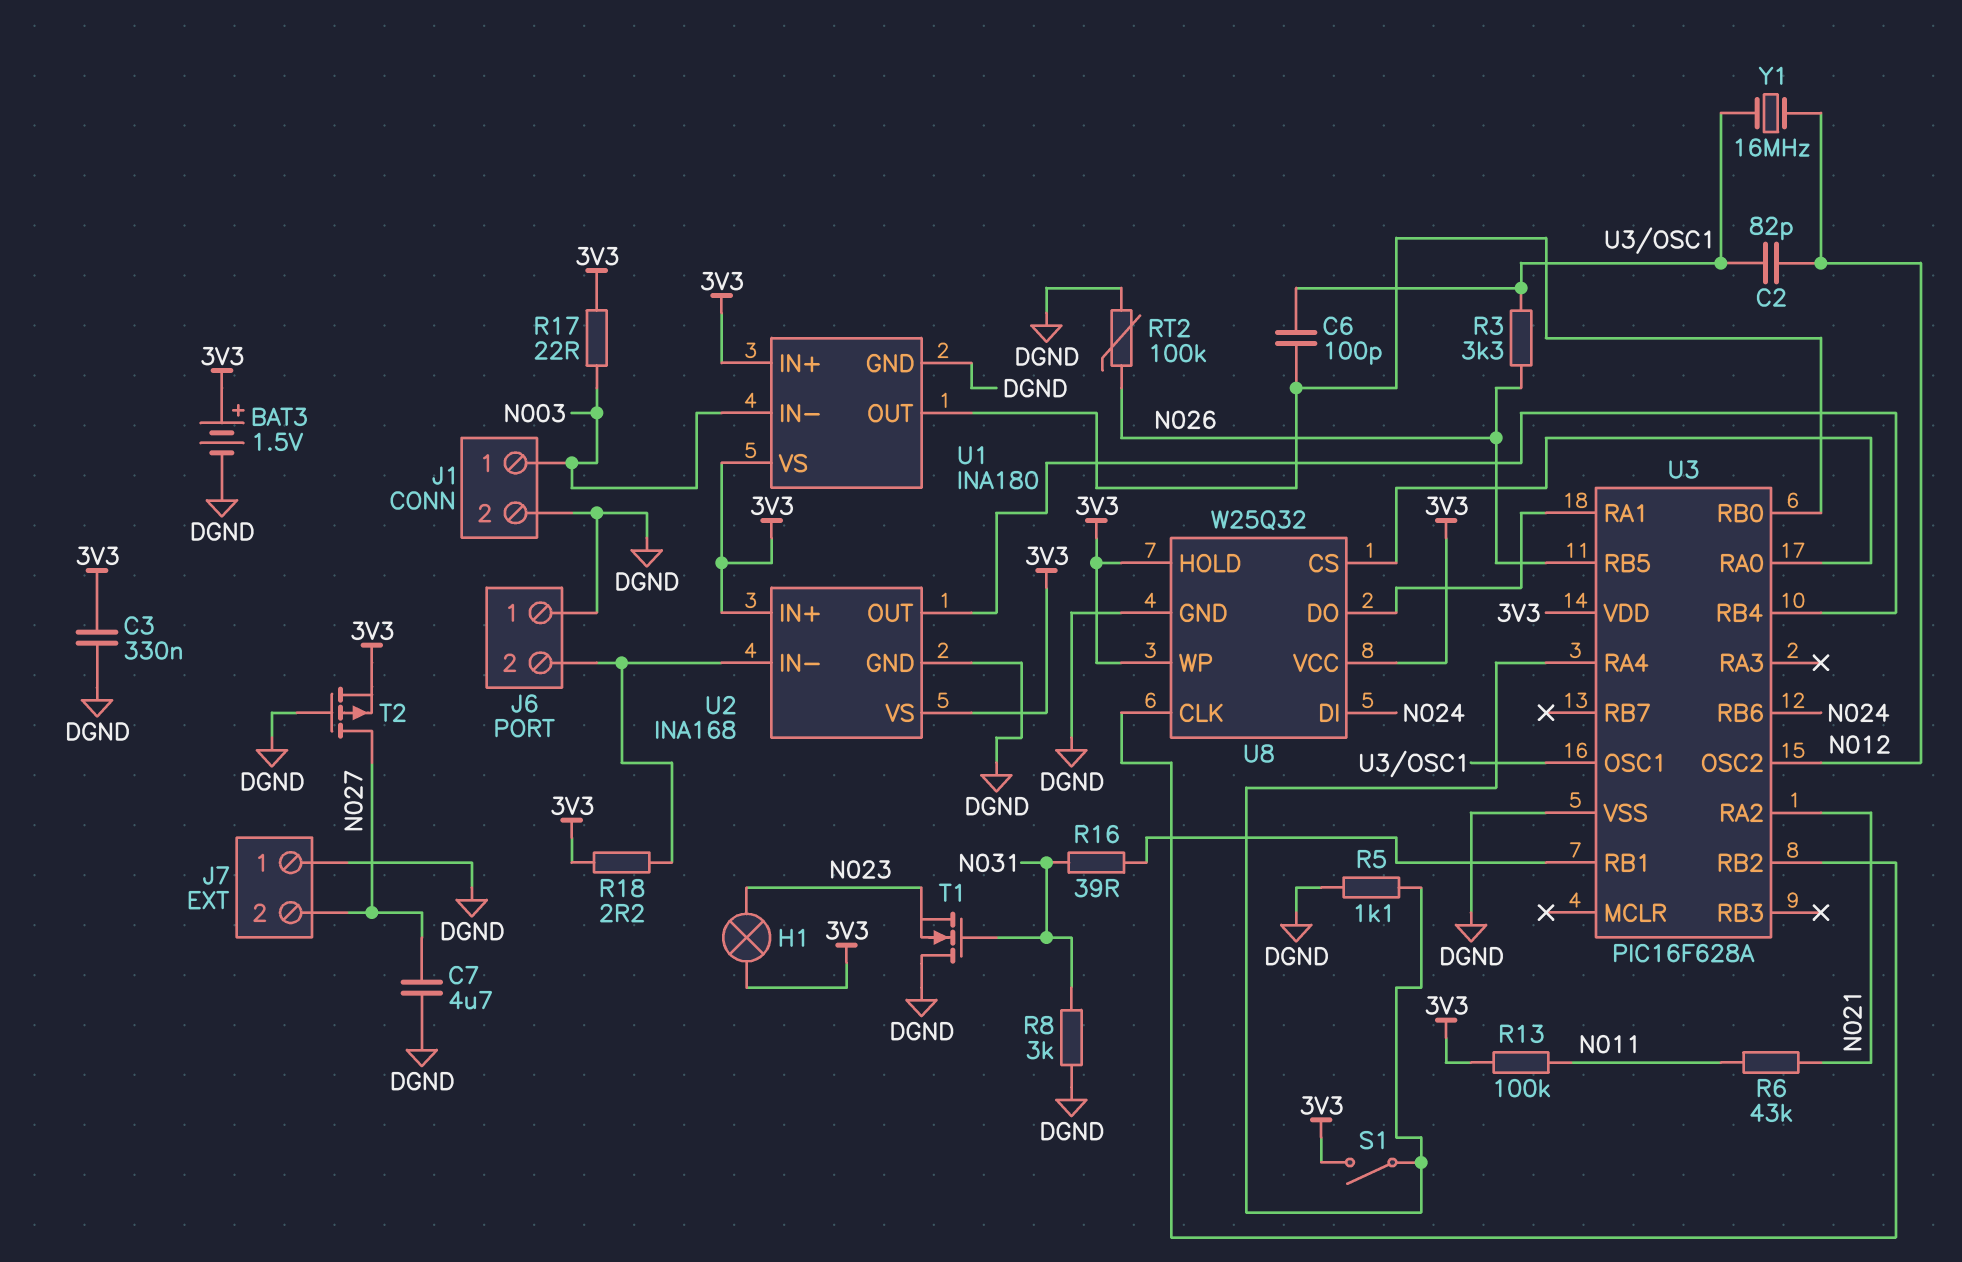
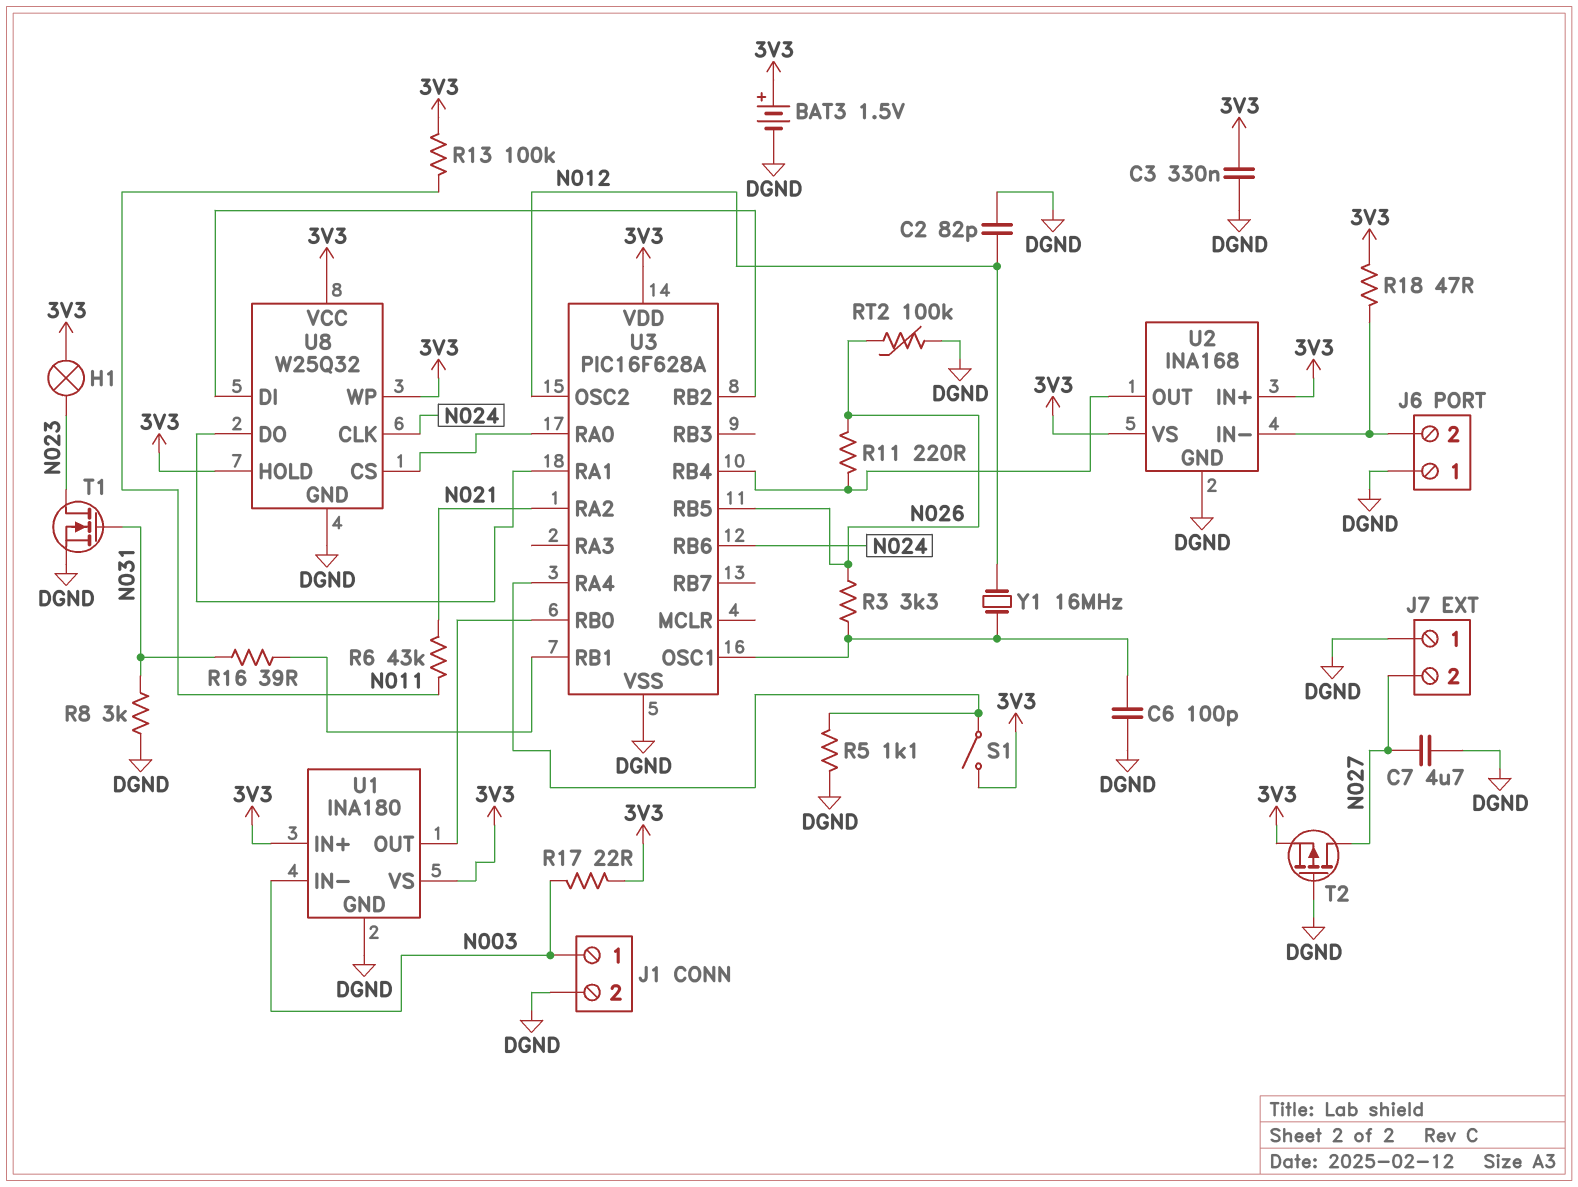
C2: 82pF (N012, U3/OSC1) -> 82pF (DGND, N012)
C6: 100pF (U1/OUT, U3/OSC1) -> 100pF (DGND, U3/OSC1)
R11: none -> 220 (N026, U2/OUT)
R18: 2.2 (3V3, J6/2) -> 47 (3V3, J6/2)
T1: NMOS (G N031, D DGND, S N023) -> NMOS (G N031, D N023, S DGND)
U8 pin CLK: U3/RB2 -> N024
U8 pin DI: N024 -> U3/RB2

